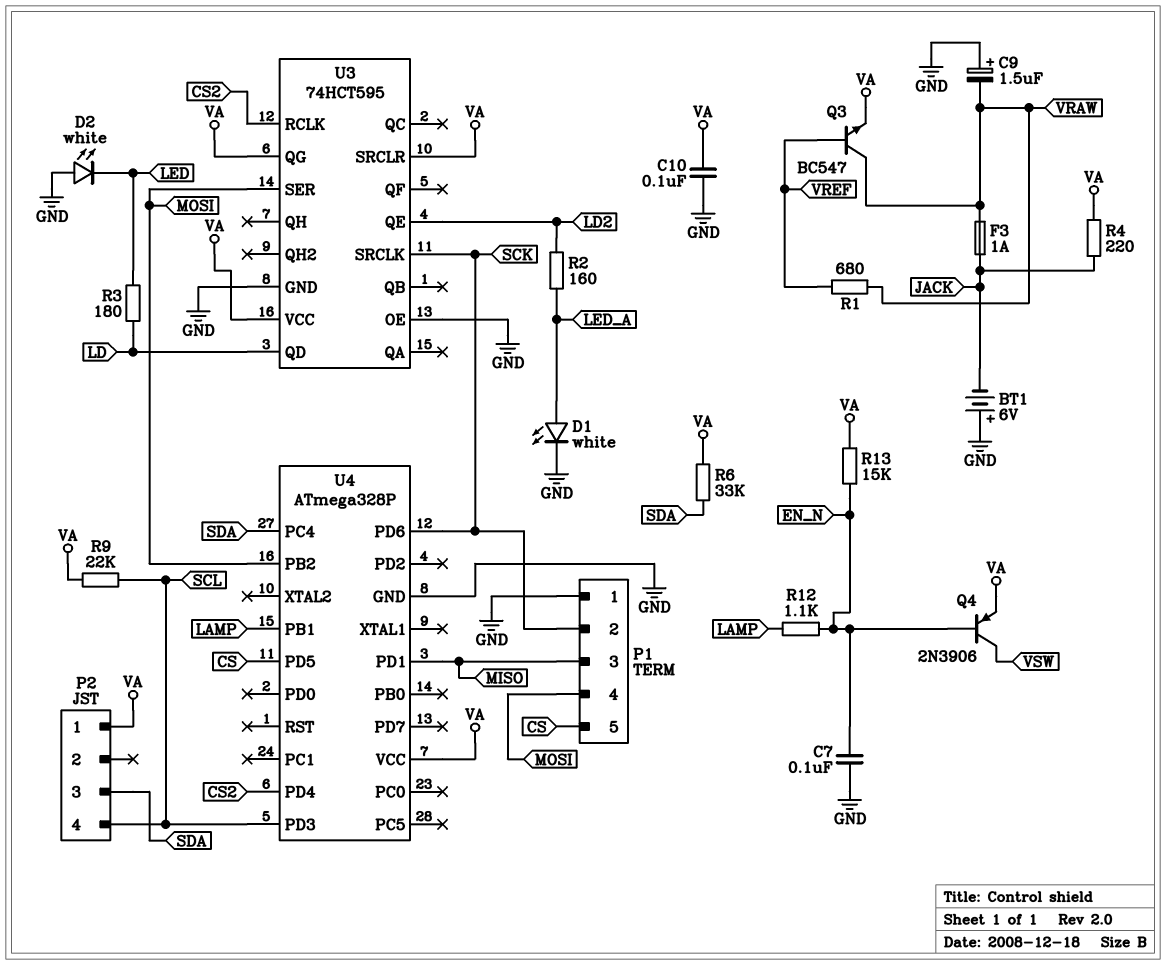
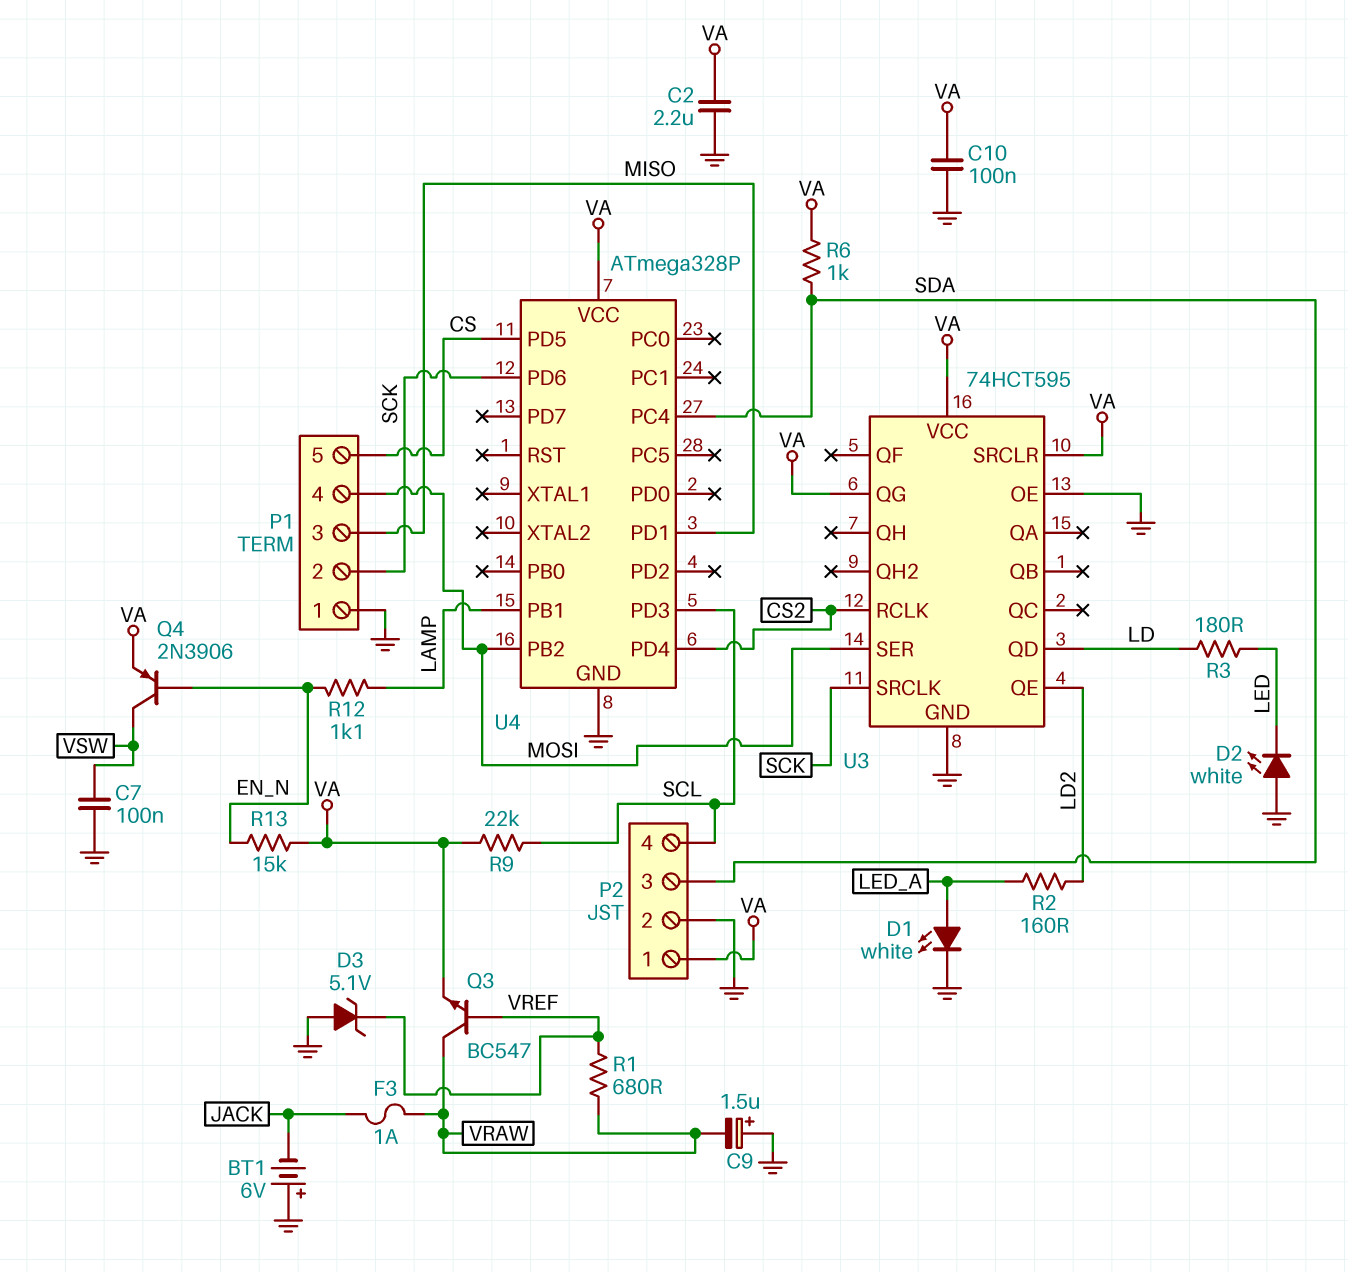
C2: none -> 2.2uF (GND, VA)
C7: 100nF (EN_N, GND) -> 100nF (GND, VSW)
D3: none -> zener 5.1V (A GND, K VREF)
P2 pin 2: none -> GND
R4: 220 (JACK, VA) -> none
R6: 33k (SDA, VA) -> 1k (SDA, VA)

